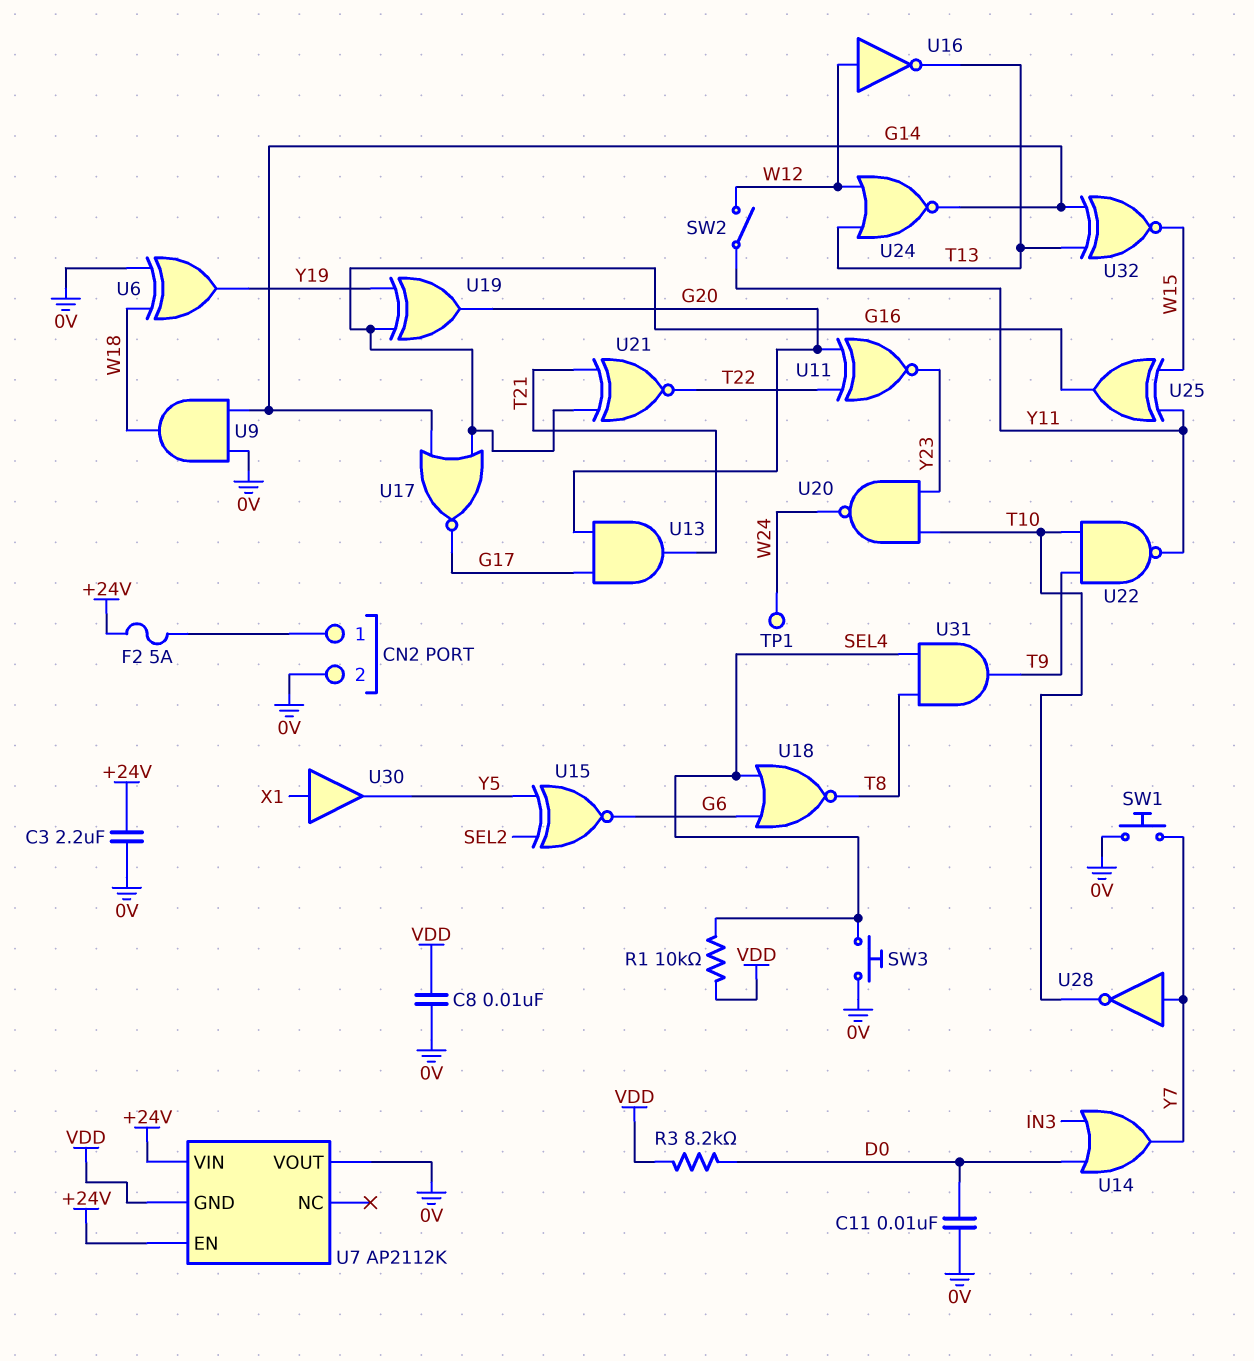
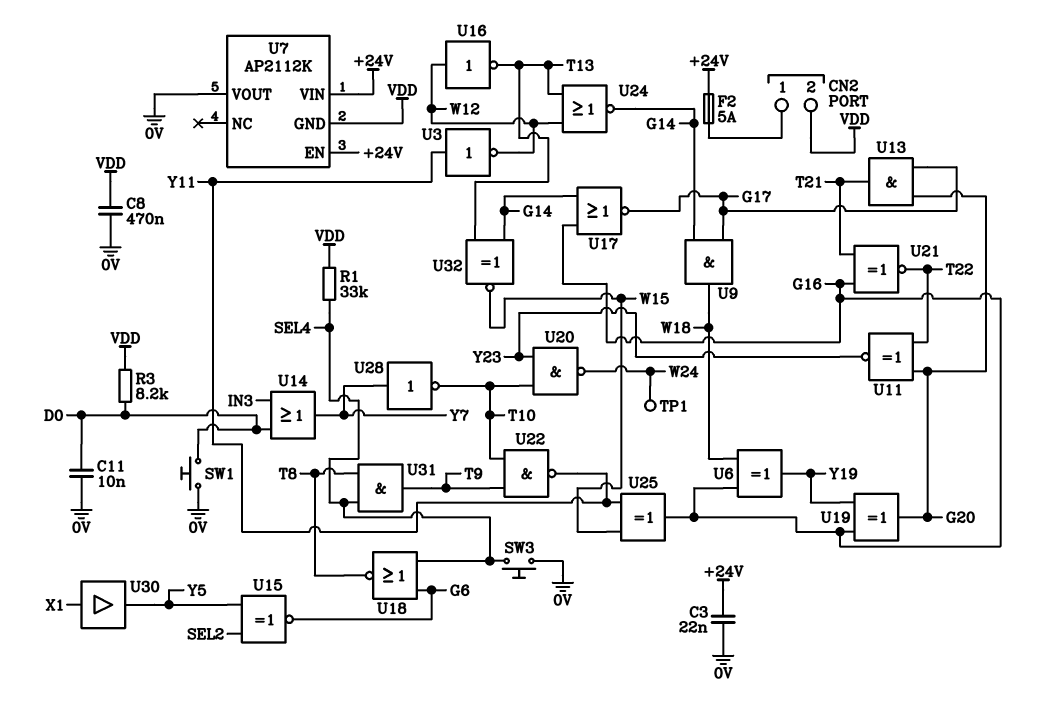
C3: 2.2uF (+24V, 0V) -> 22nF (+24V, 0V)
C8: 10nF (0V, VDD) -> 470nF (0V, VDD)
CN2 pin 2: 0V -> VDD
R1: 10k (SEL4, VDD) -> 33k (SEL4, VDD)
SW1: button (0V, Y7) -> button (0V, D0)
SW2: switch (W12, Y11) -> none
U3: none -> NOT (in Y11, out W12)
U6: XOR (in 0V, in W18, out Y19) -> XOR (in G16, in W18, out Y19)
U9: AND (in 0V, in G14, out W18) -> AND (in G14, in G17, out W18)

